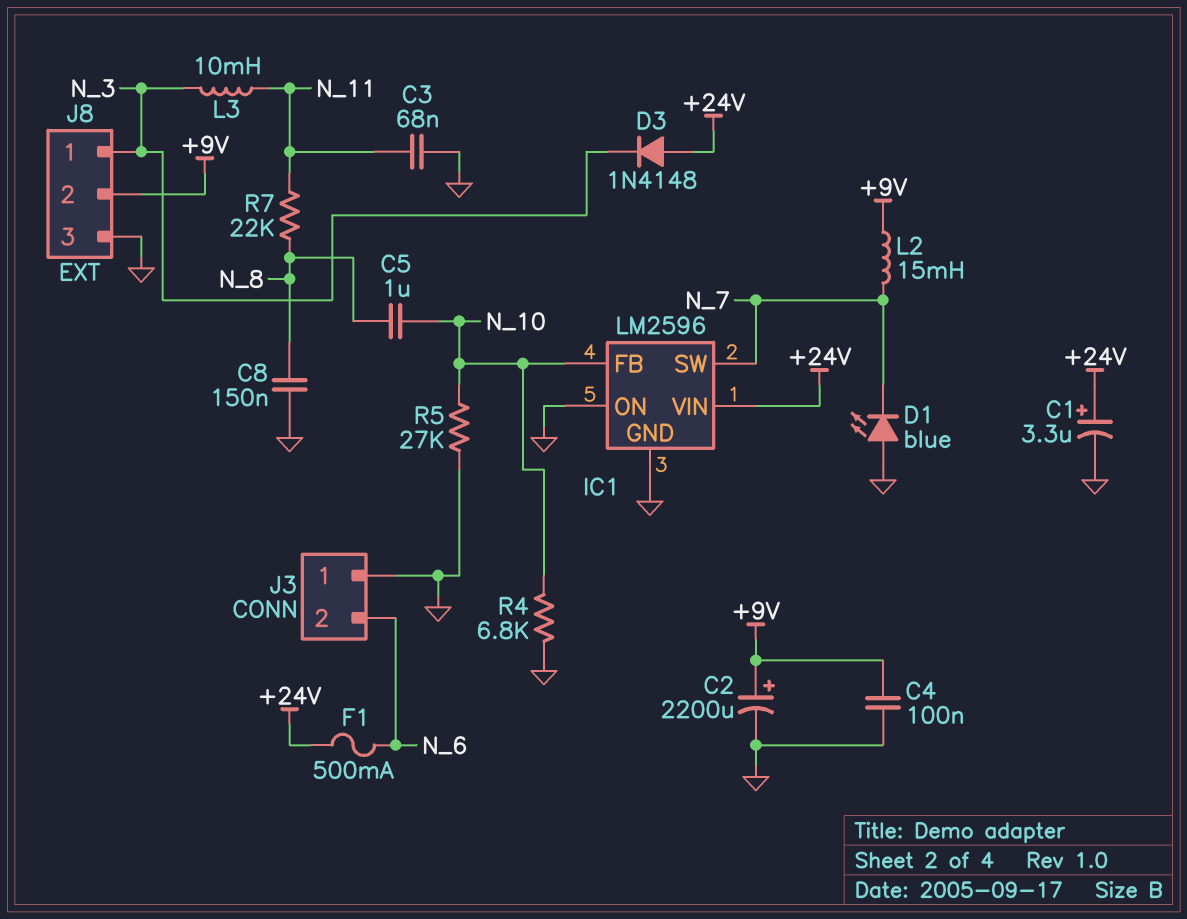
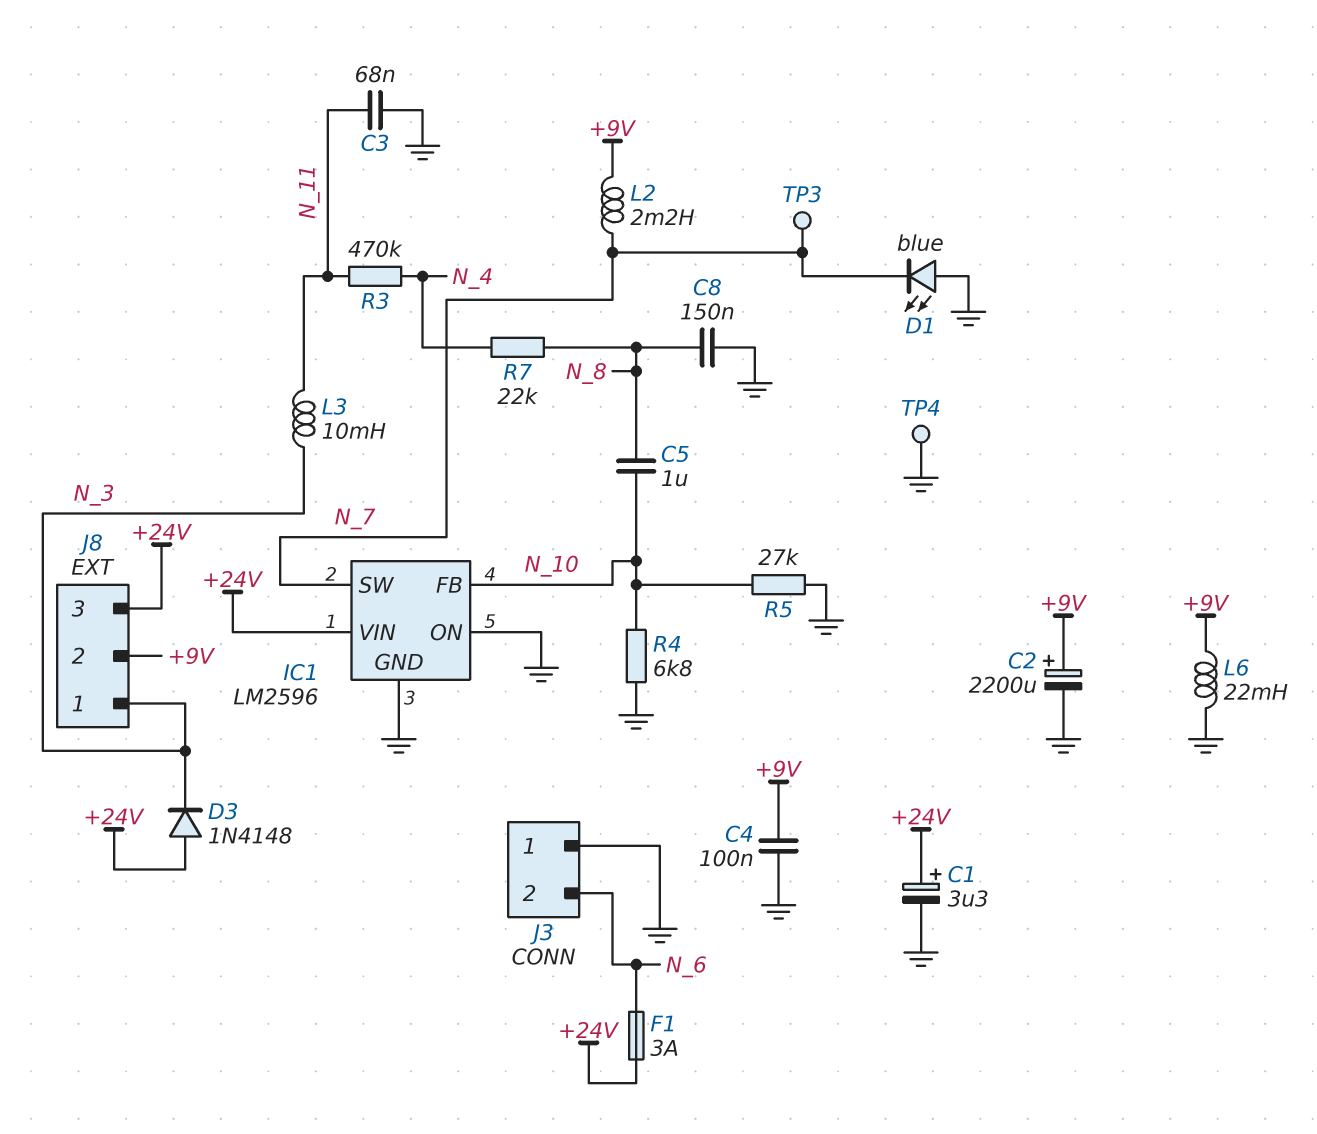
F1: 500mA (+24V, N_6) -> 3A (+24V, N_6)
J8 pin 3: GND -> +24V
L2: 15mH (+9V, N_7) -> 2.2mH (+9V, N_7)
L6: none -> 22mH (+9V, GND)
R3: none -> 470k (N_4, N_11)
R7: 22k (N_8, N_11) -> 22k (N_4, N_8)
TP3: none -> test point (N_7)
TP4: none -> test point (GND)

